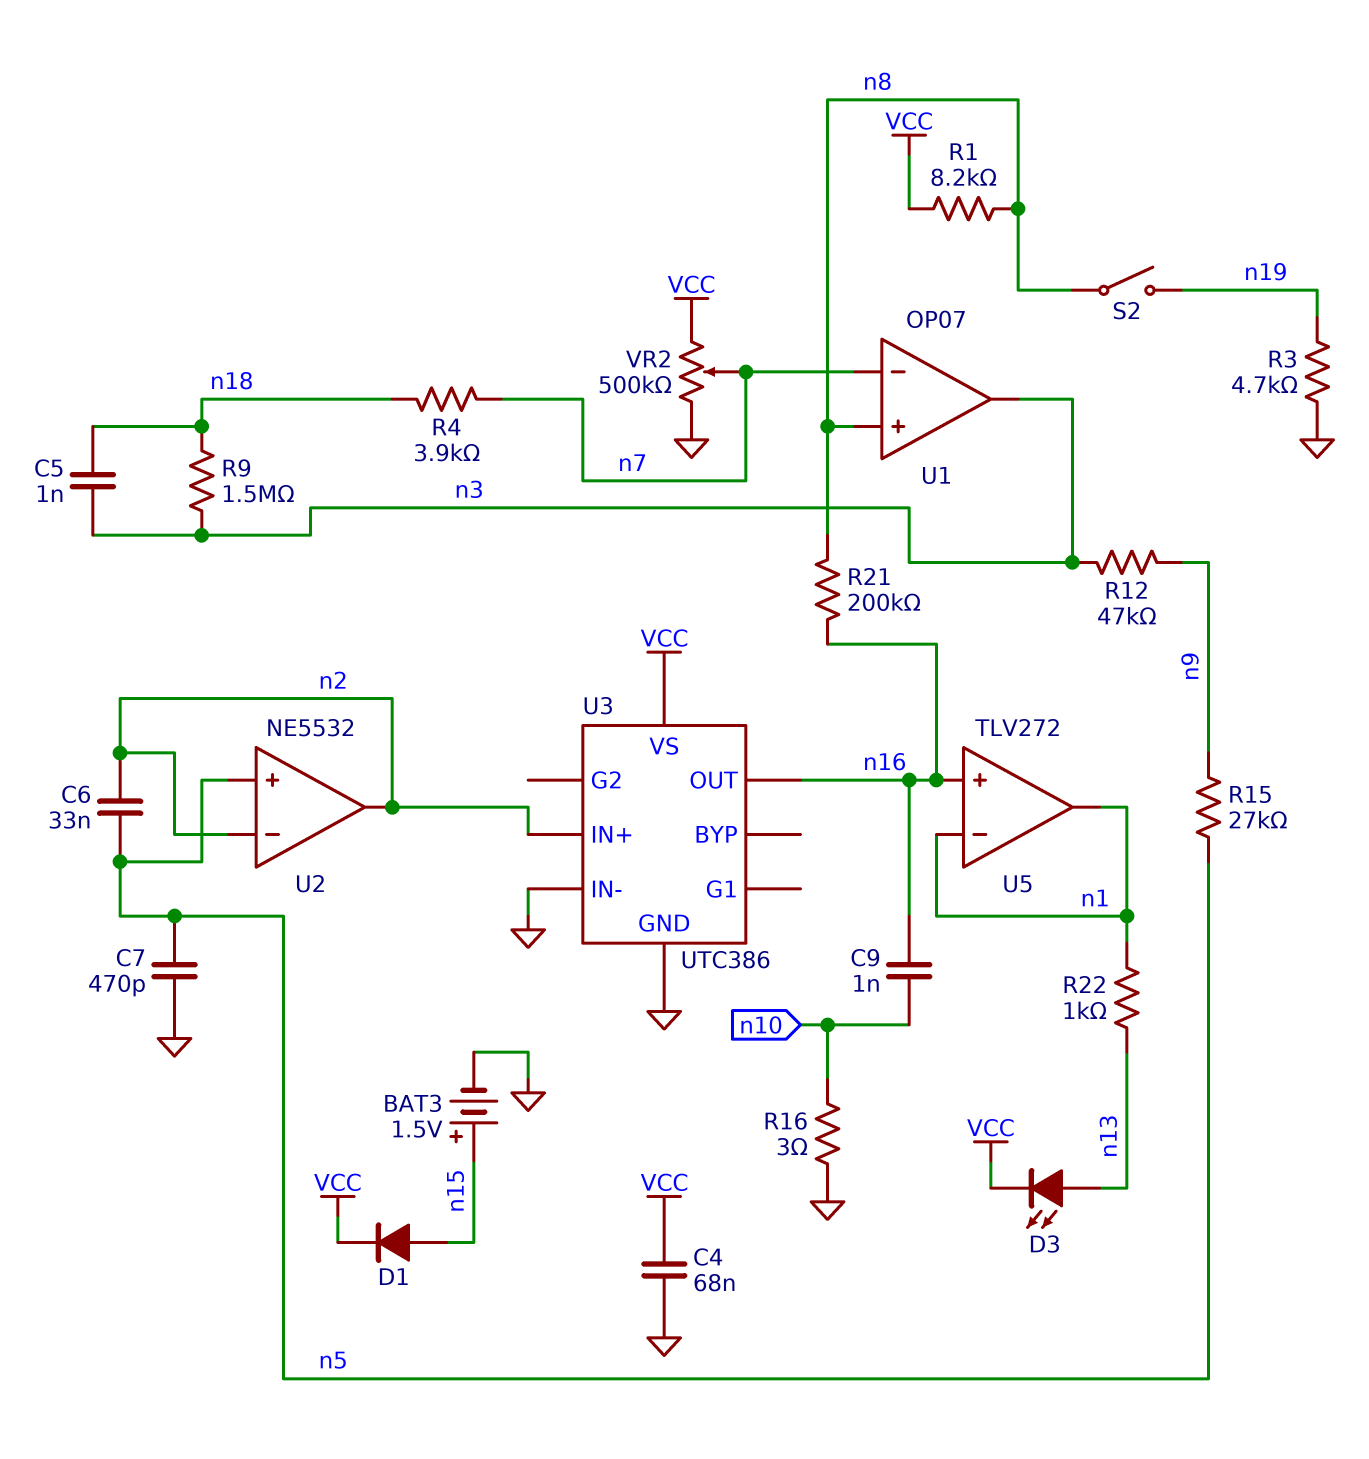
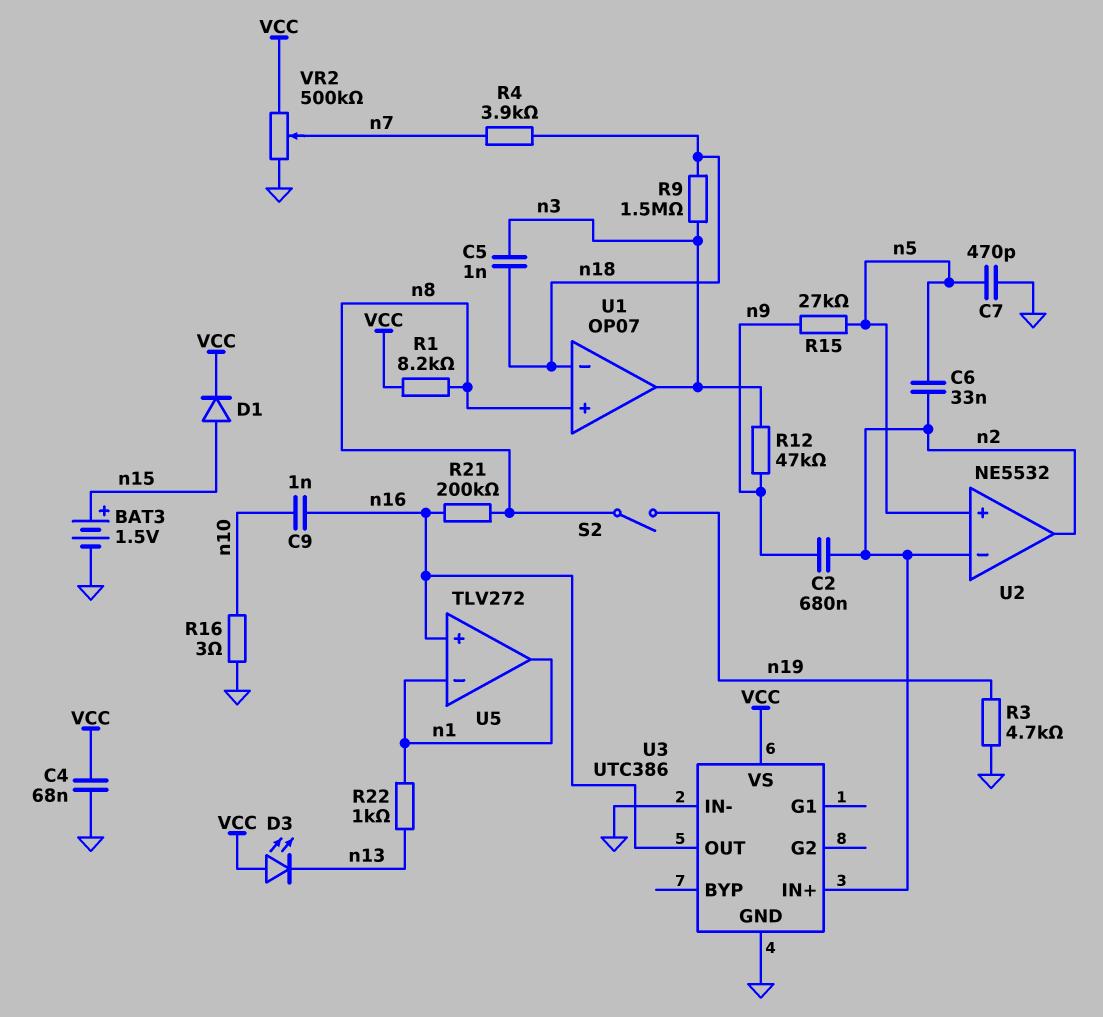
C2: none -> 680nF (n2, n9)
D3: LED (A n13, K VCC) -> LED (A VCC, K n13)
U1 pin in-: n7 -> n18

